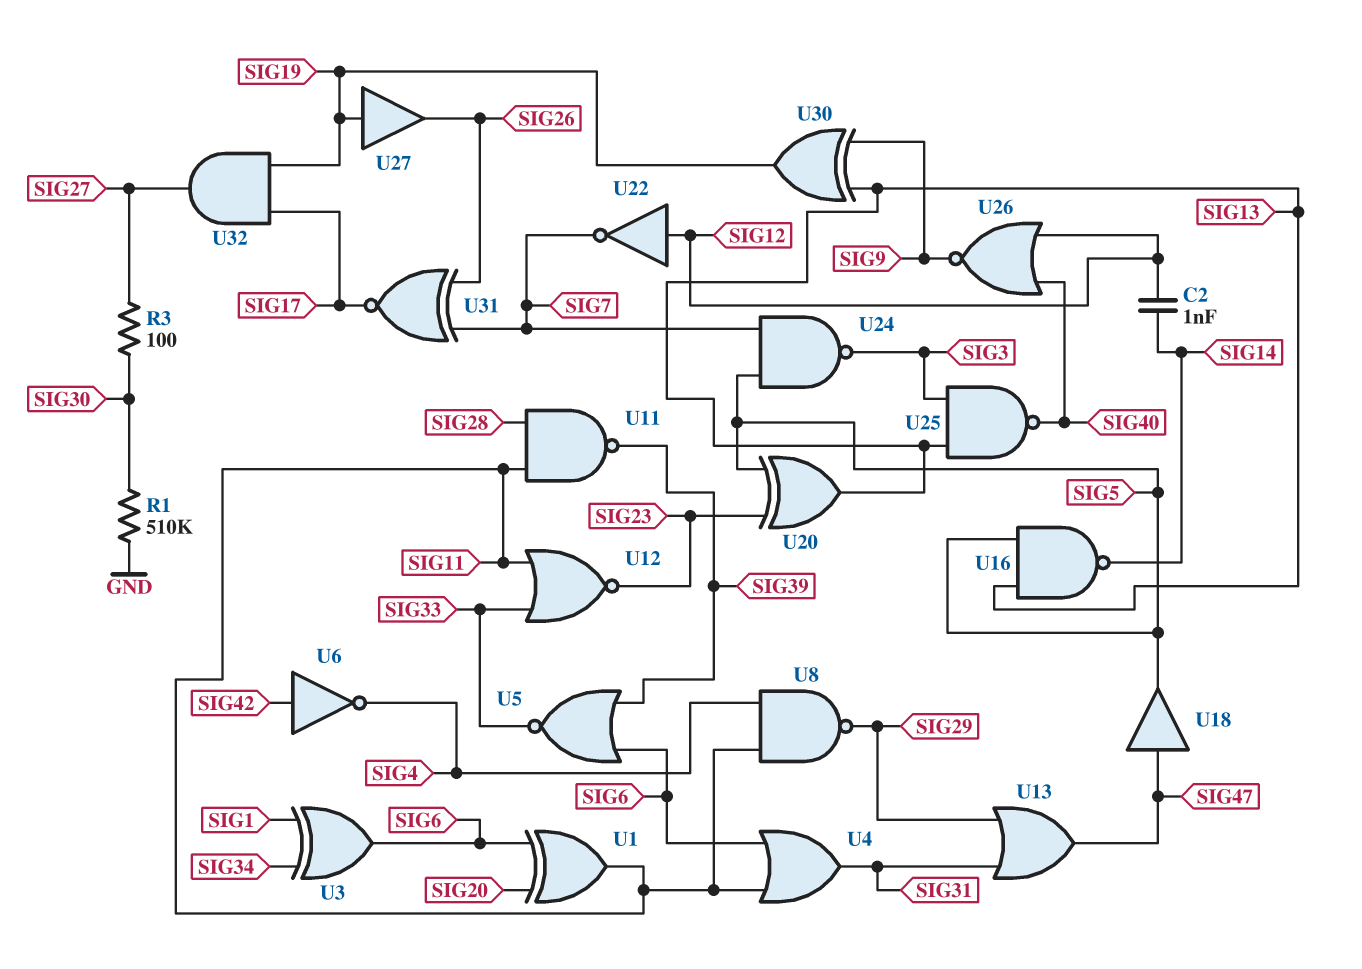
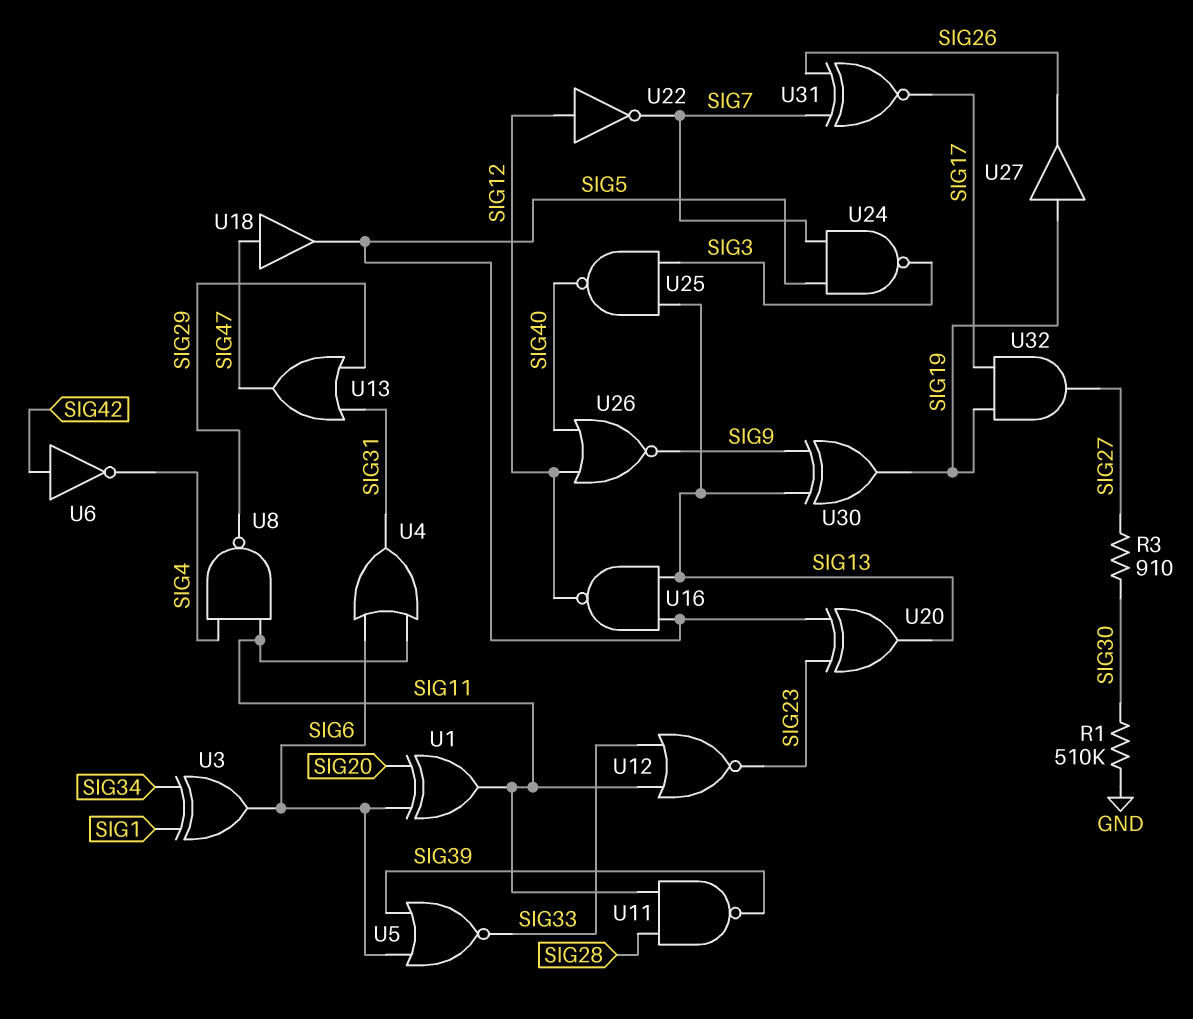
C2: 1nF (SIG12, SIG14) -> none
R3: 100 (SIG27, SIG30) -> 910 (SIG27, SIG30)
U16: NAND (in SIG5, in SIG13, out SIG14) -> NAND (in SIG5, in SIG13, out SIG12)

